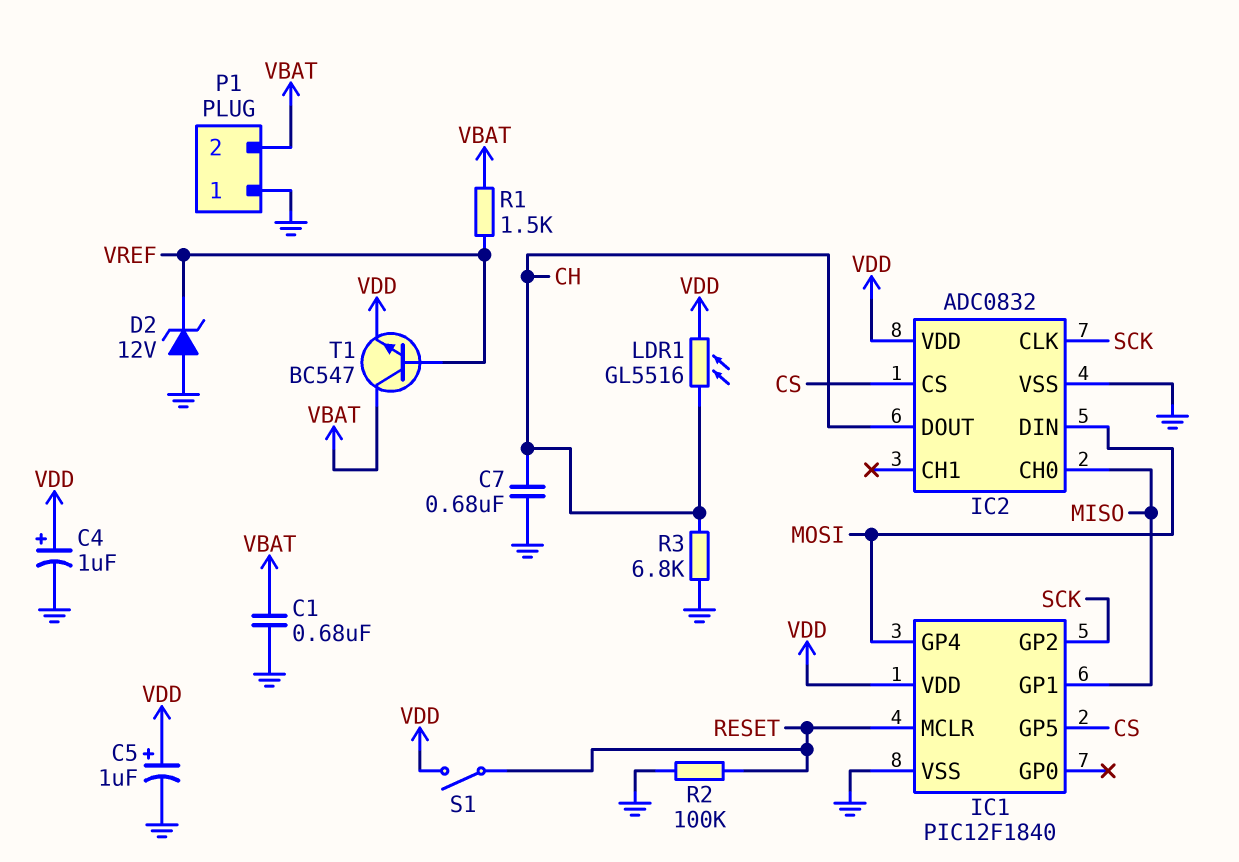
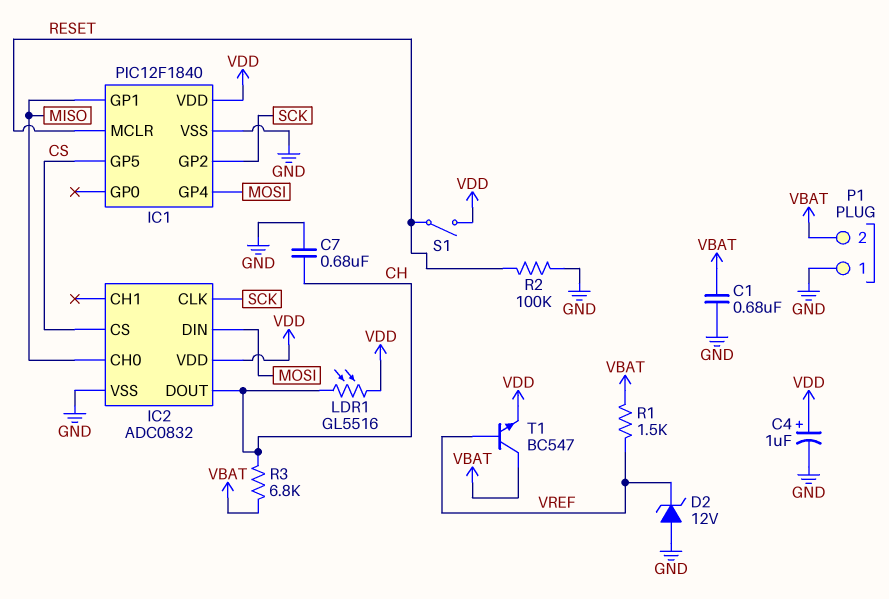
C5: 1uF (plus VDD, minus GND) -> none
R3: 6.8k (CH, GND) -> 6.8k (CH, VBAT)

